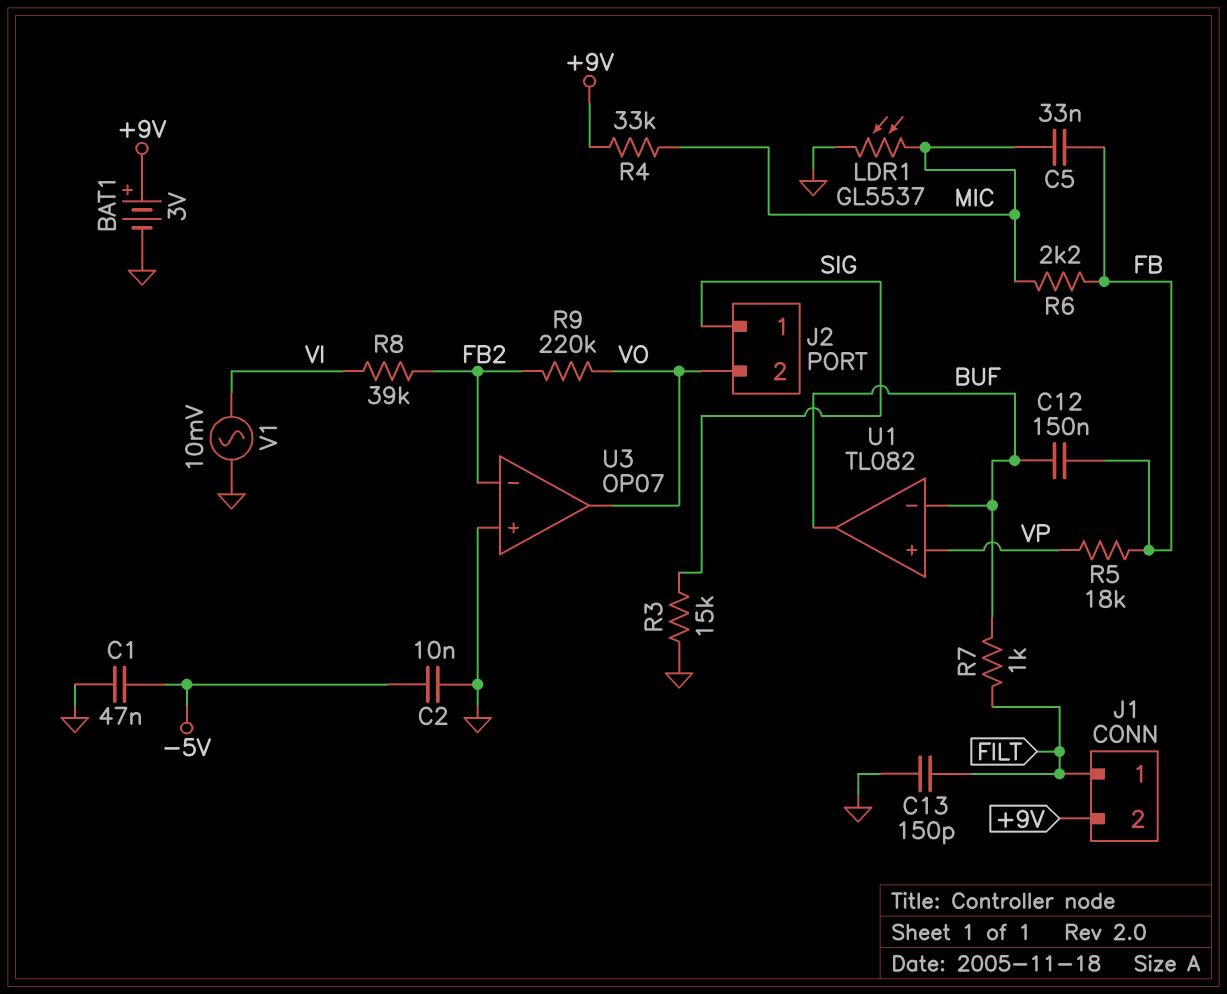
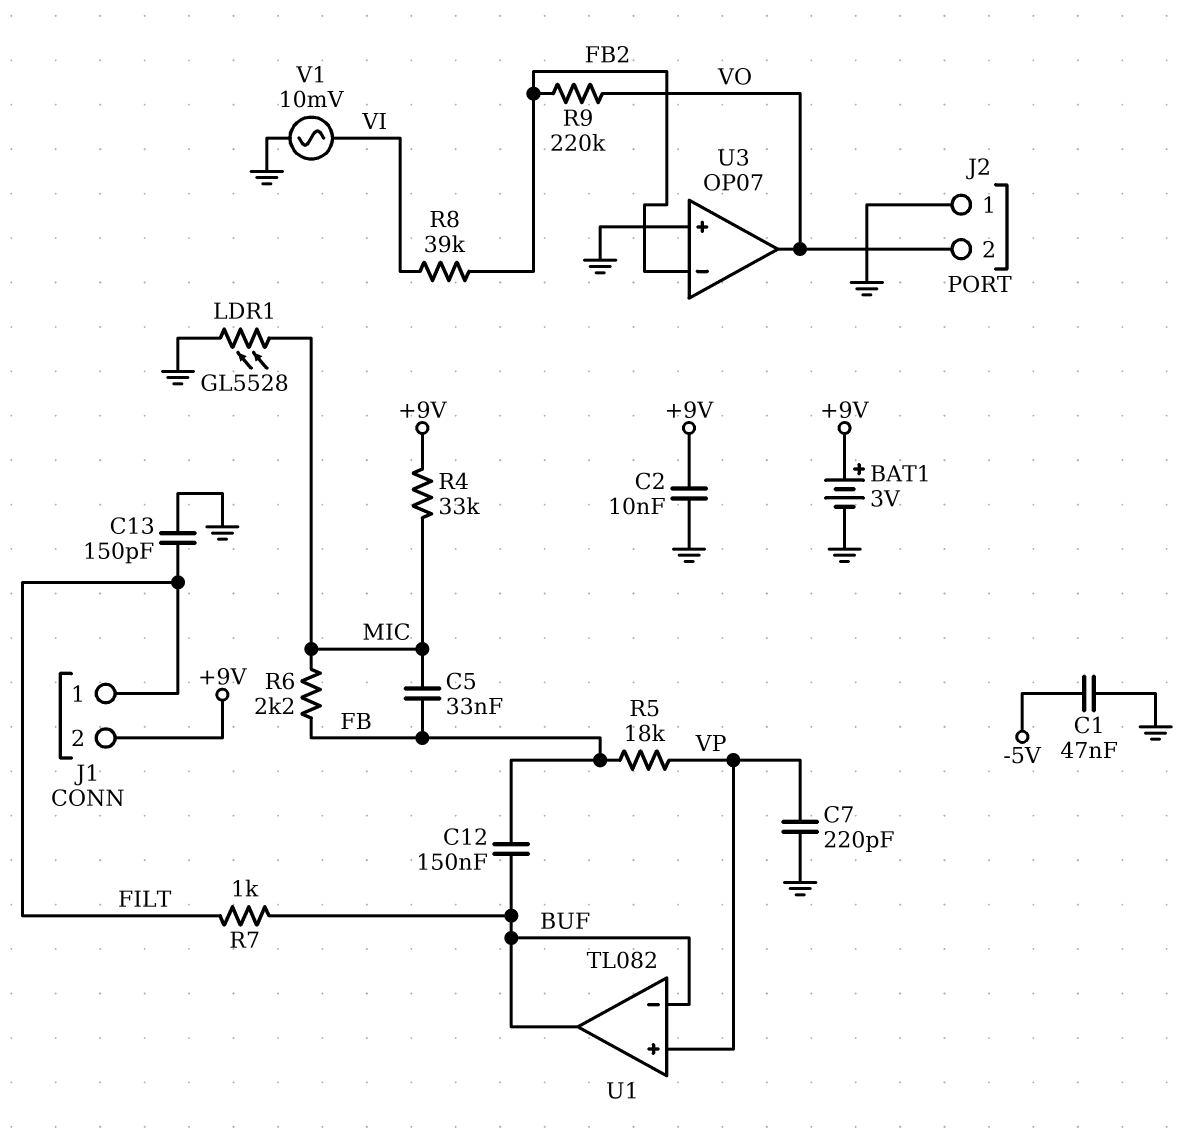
C2: 10nF (-5V, GND) -> 10nF (+9V, GND)
C7: none -> 220pF (GND, VP)
J2 pin 1: SIG -> GND
LDR1: GL5537 (GND, MIC) -> GL5528 (GND, MIC)
R3: 15k (GND, SIG) -> none

